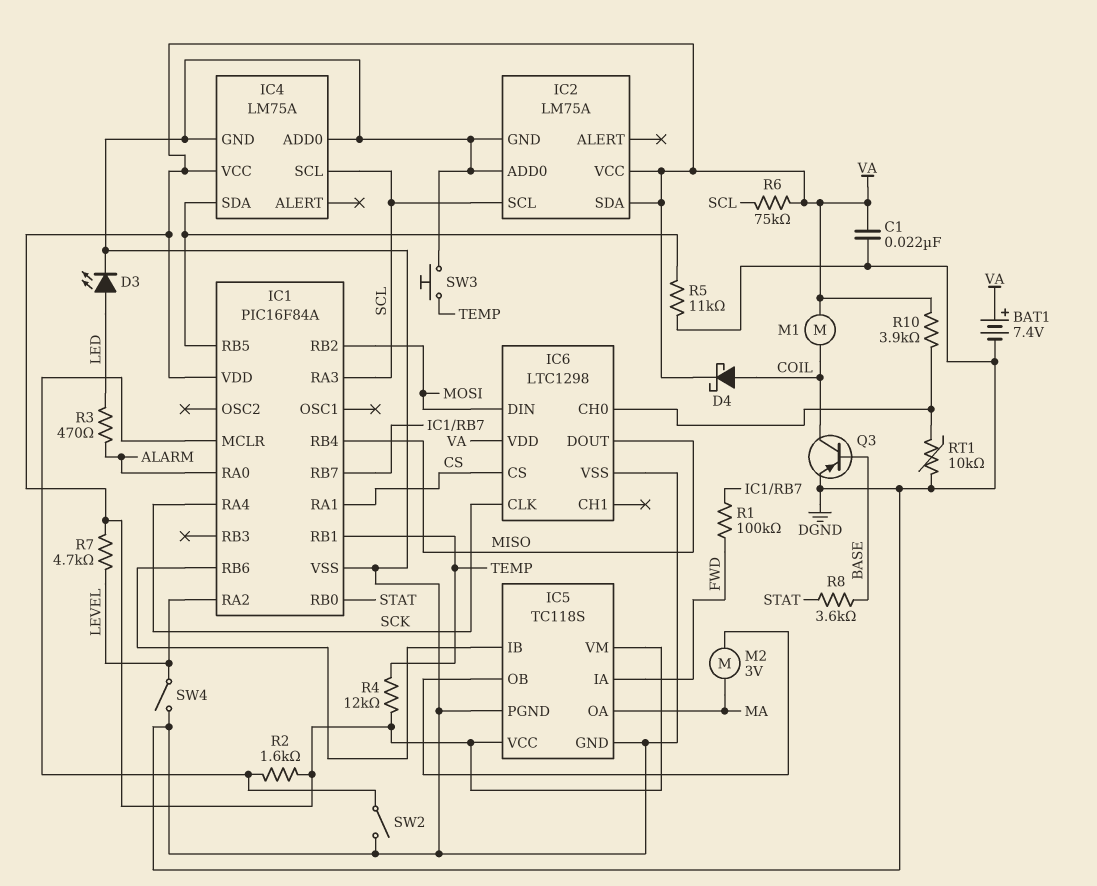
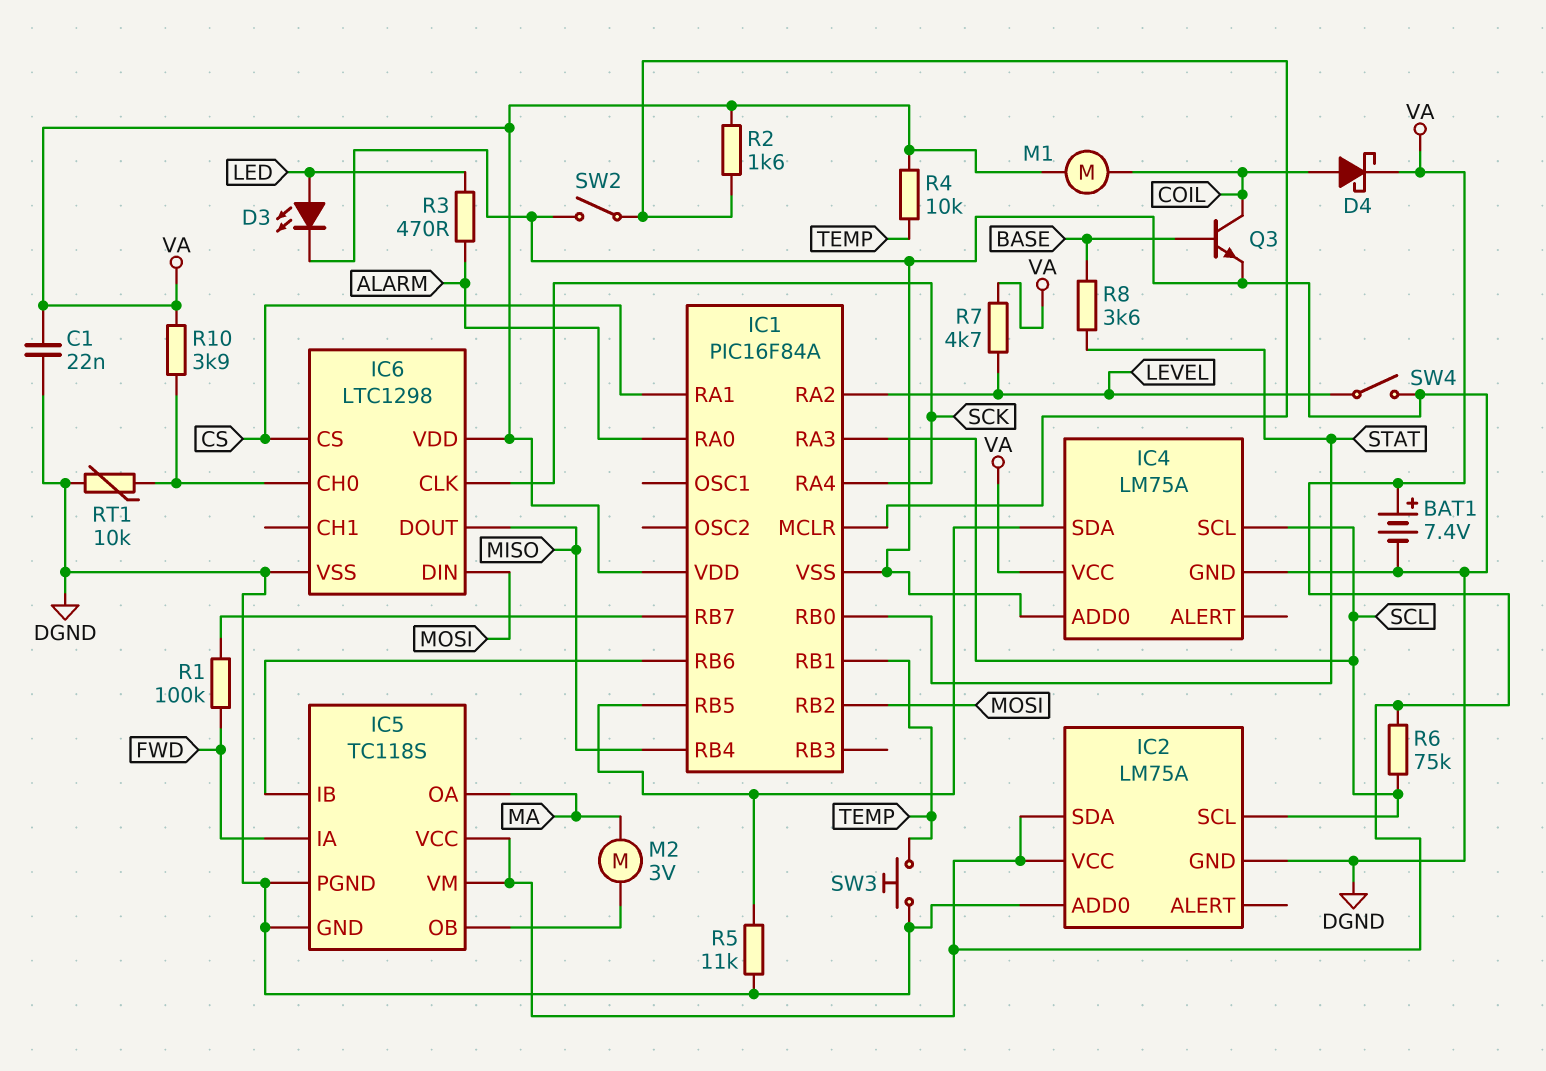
Q3: PNP (B BASE, C COIL, E DGND) -> NPN (B BASE, C COIL, E DGND)
R4: 12k (TEMP, VA) -> 10k (TEMP, VA)

